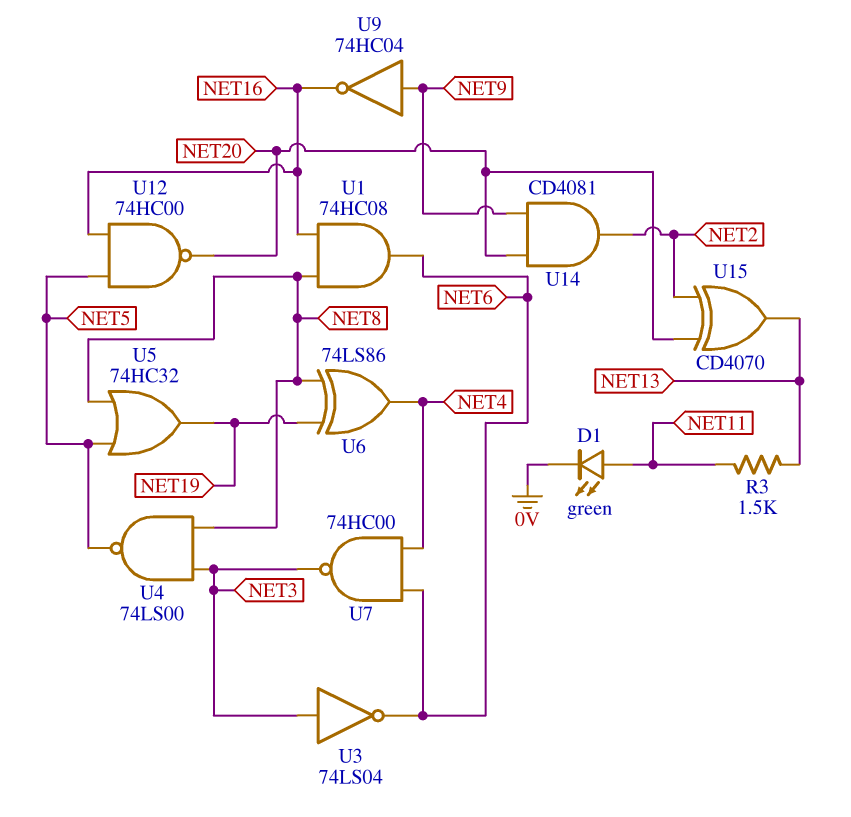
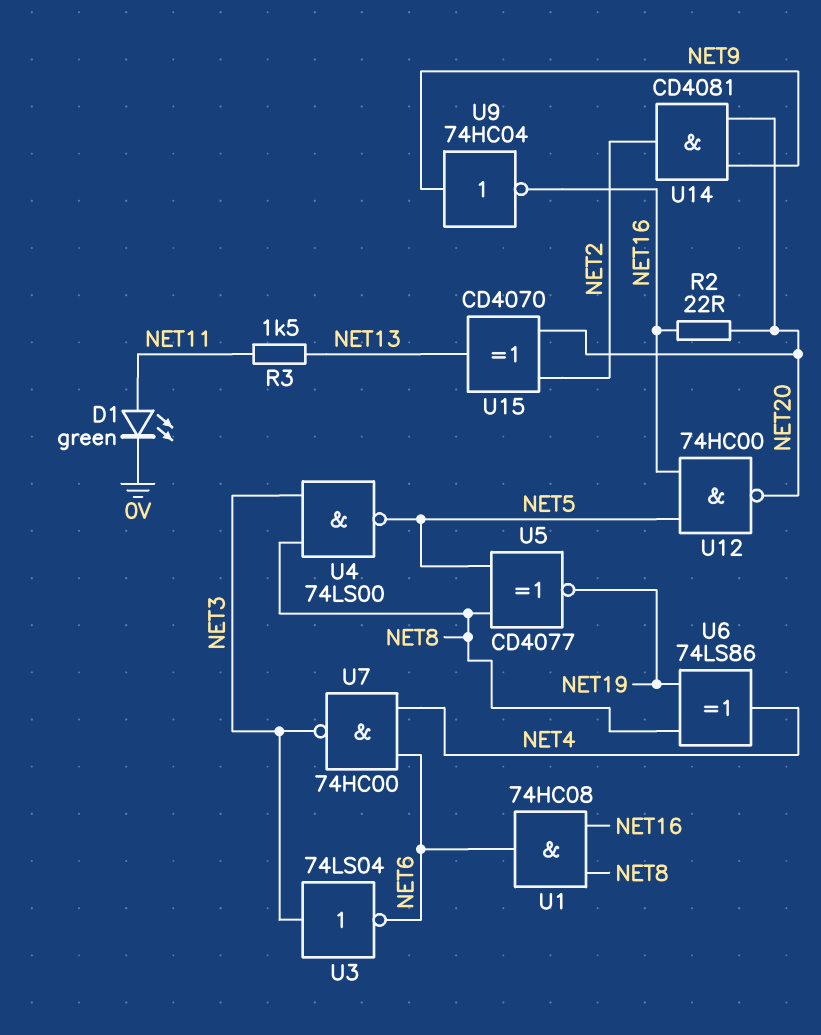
R2: none -> 22 (NET16, NET20)
U5: OR 74HC32 (in NET5, in NET8, out NET19) -> XNOR CD4077 (in NET5, in NET8, out NET19)

